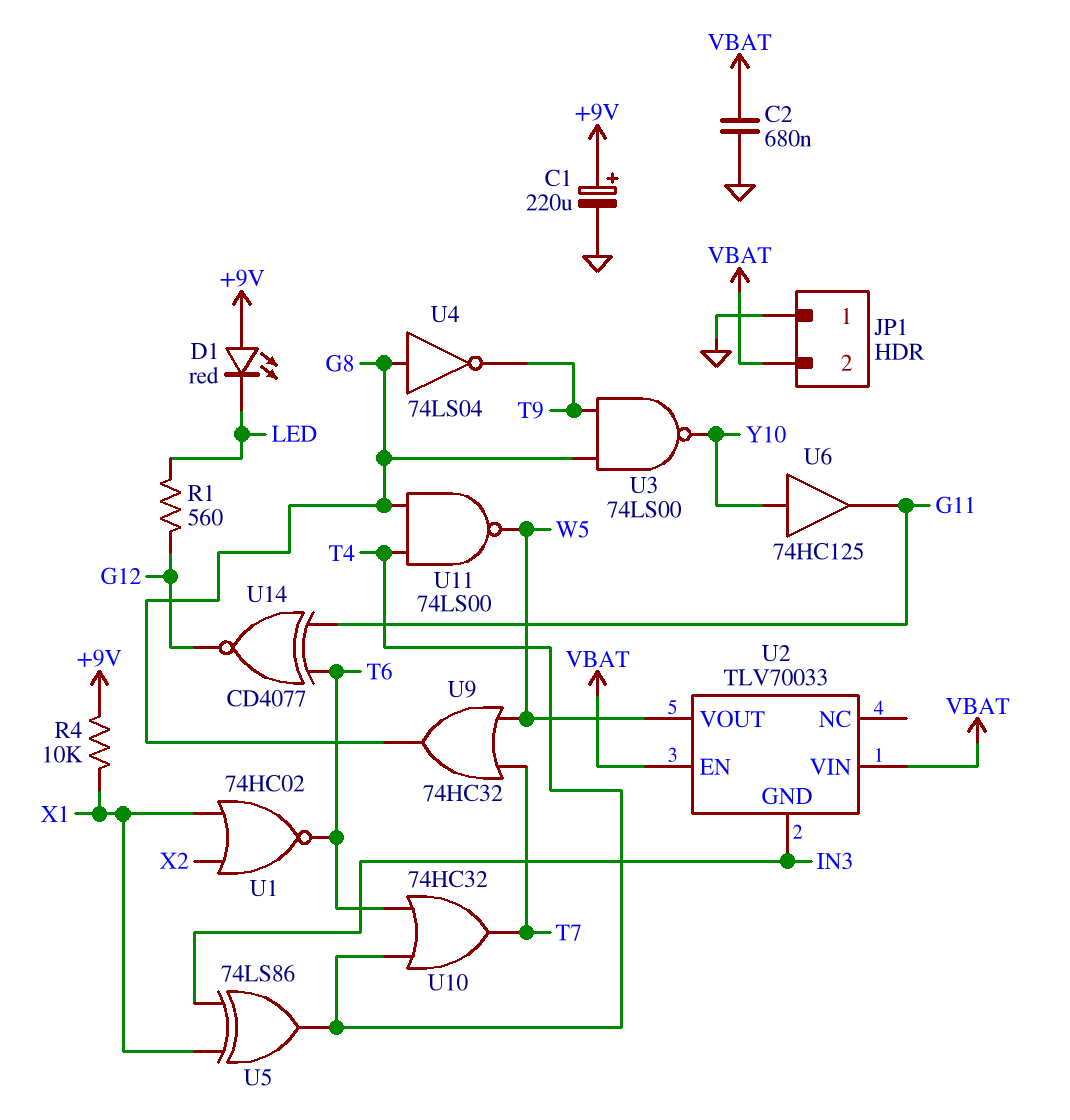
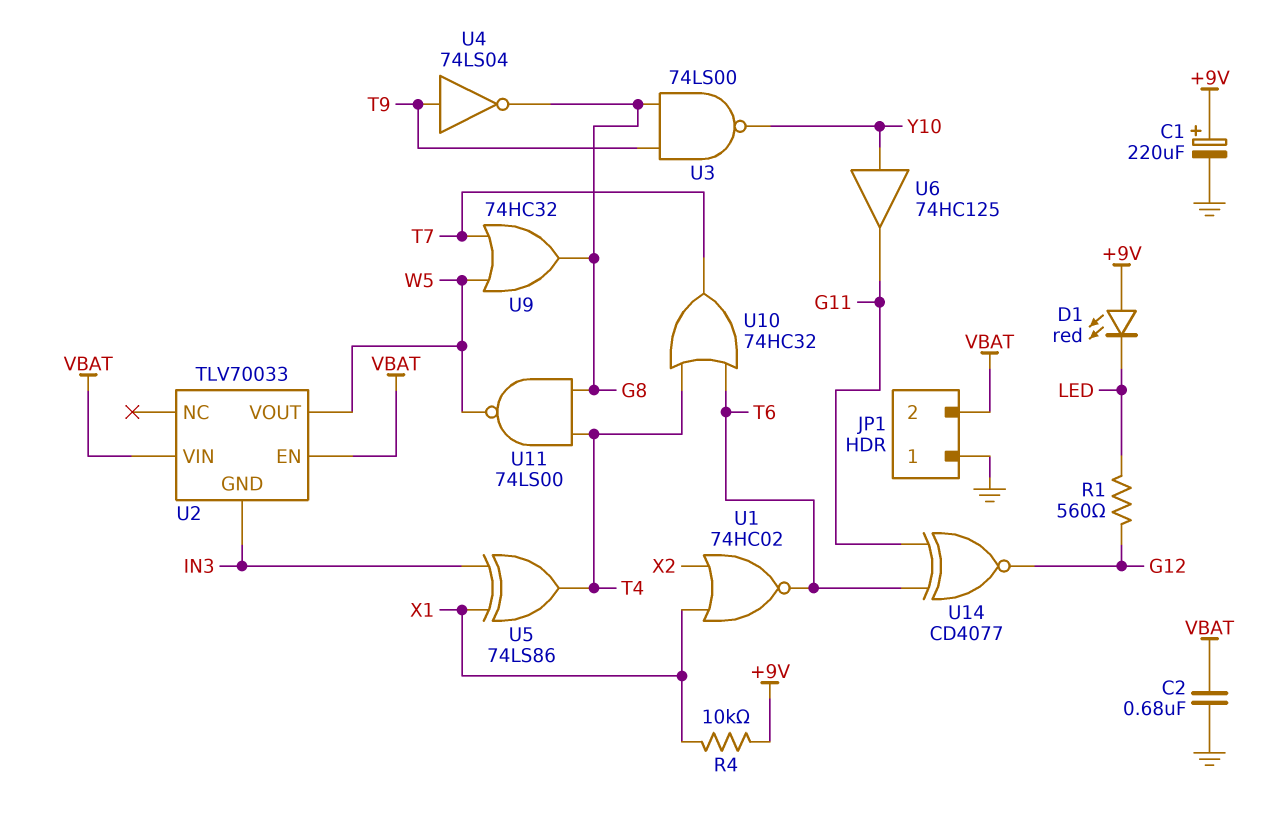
U4: NOT 74LS04 (in G8, out T9) -> NOT 74LS04 (in T9, out G8)

